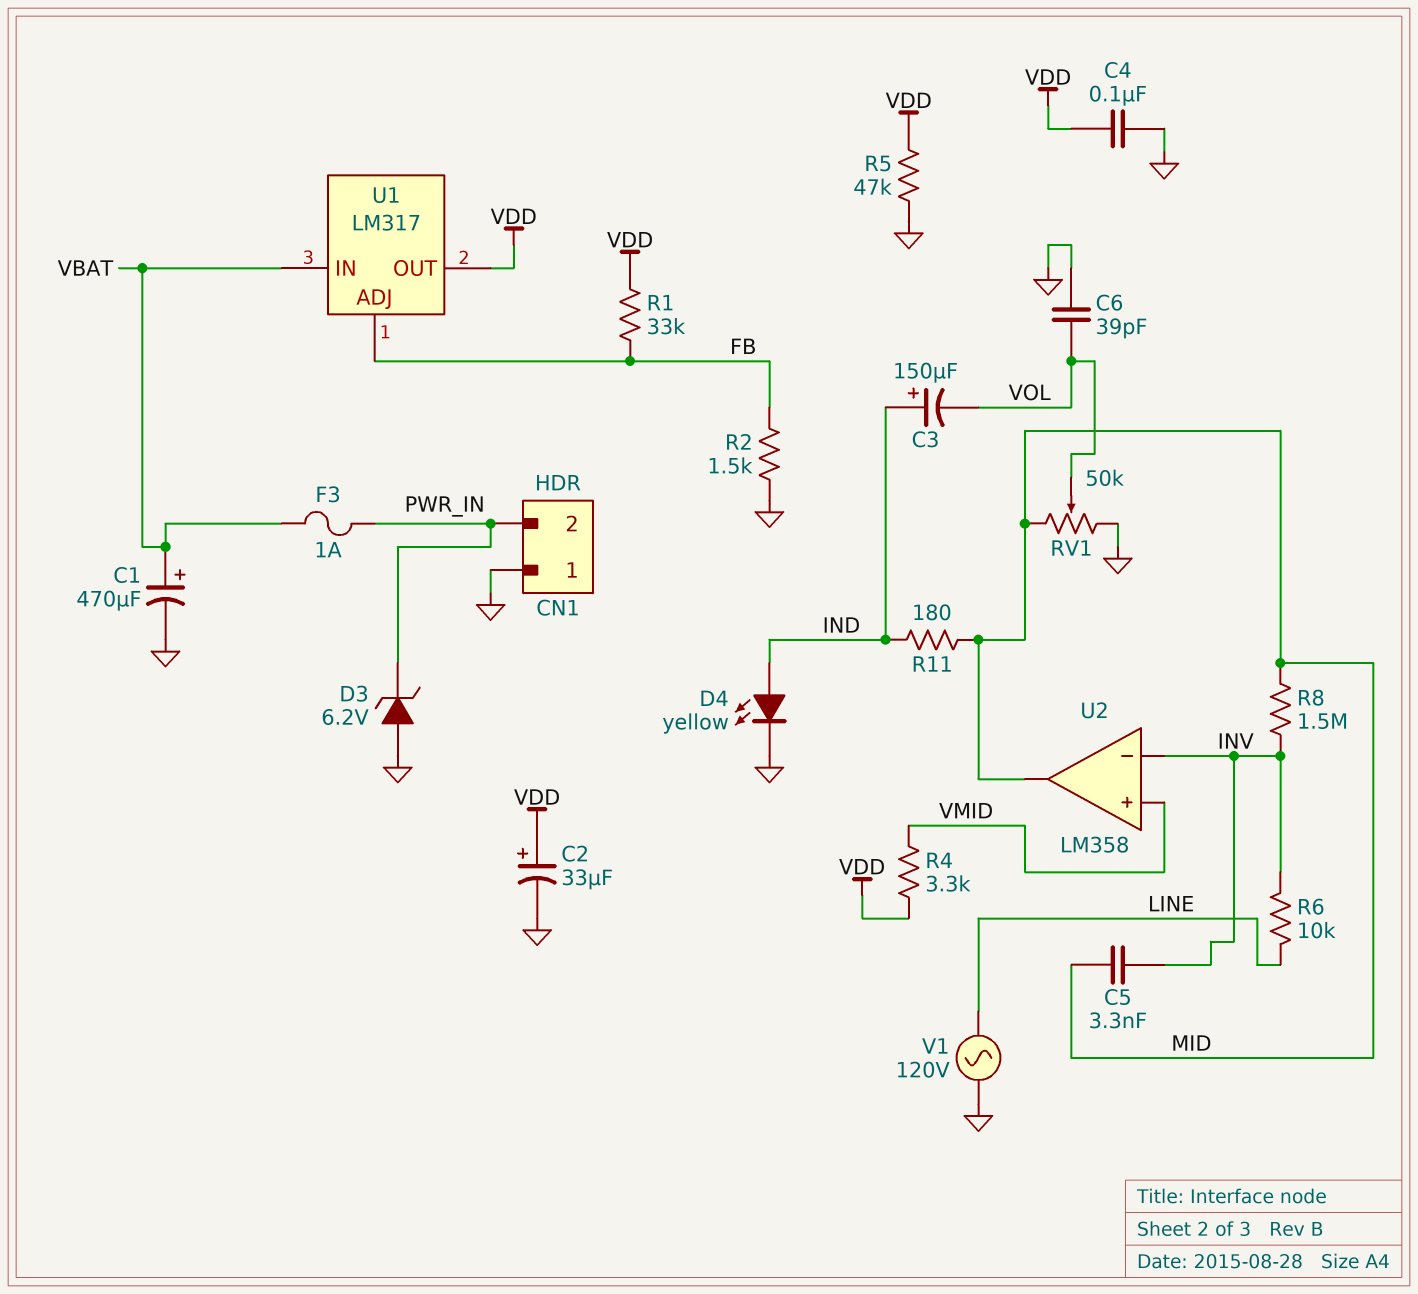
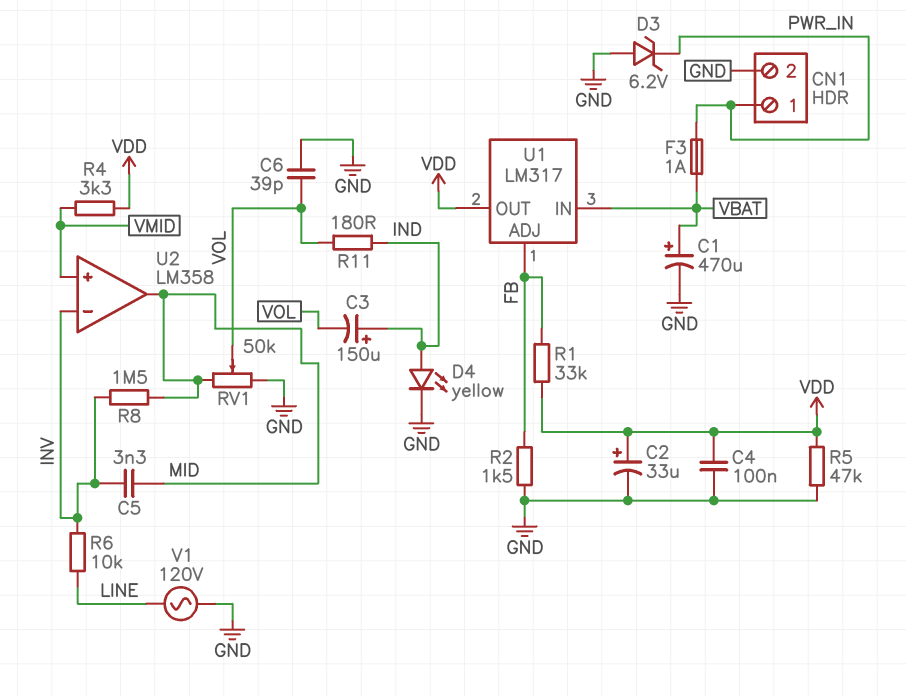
CN1 pin 1: GND -> PWR_IN
CN1 pin 2: PWR_IN -> GND
R11: 180 (IND, MID) -> 180 (IND, VOL)

